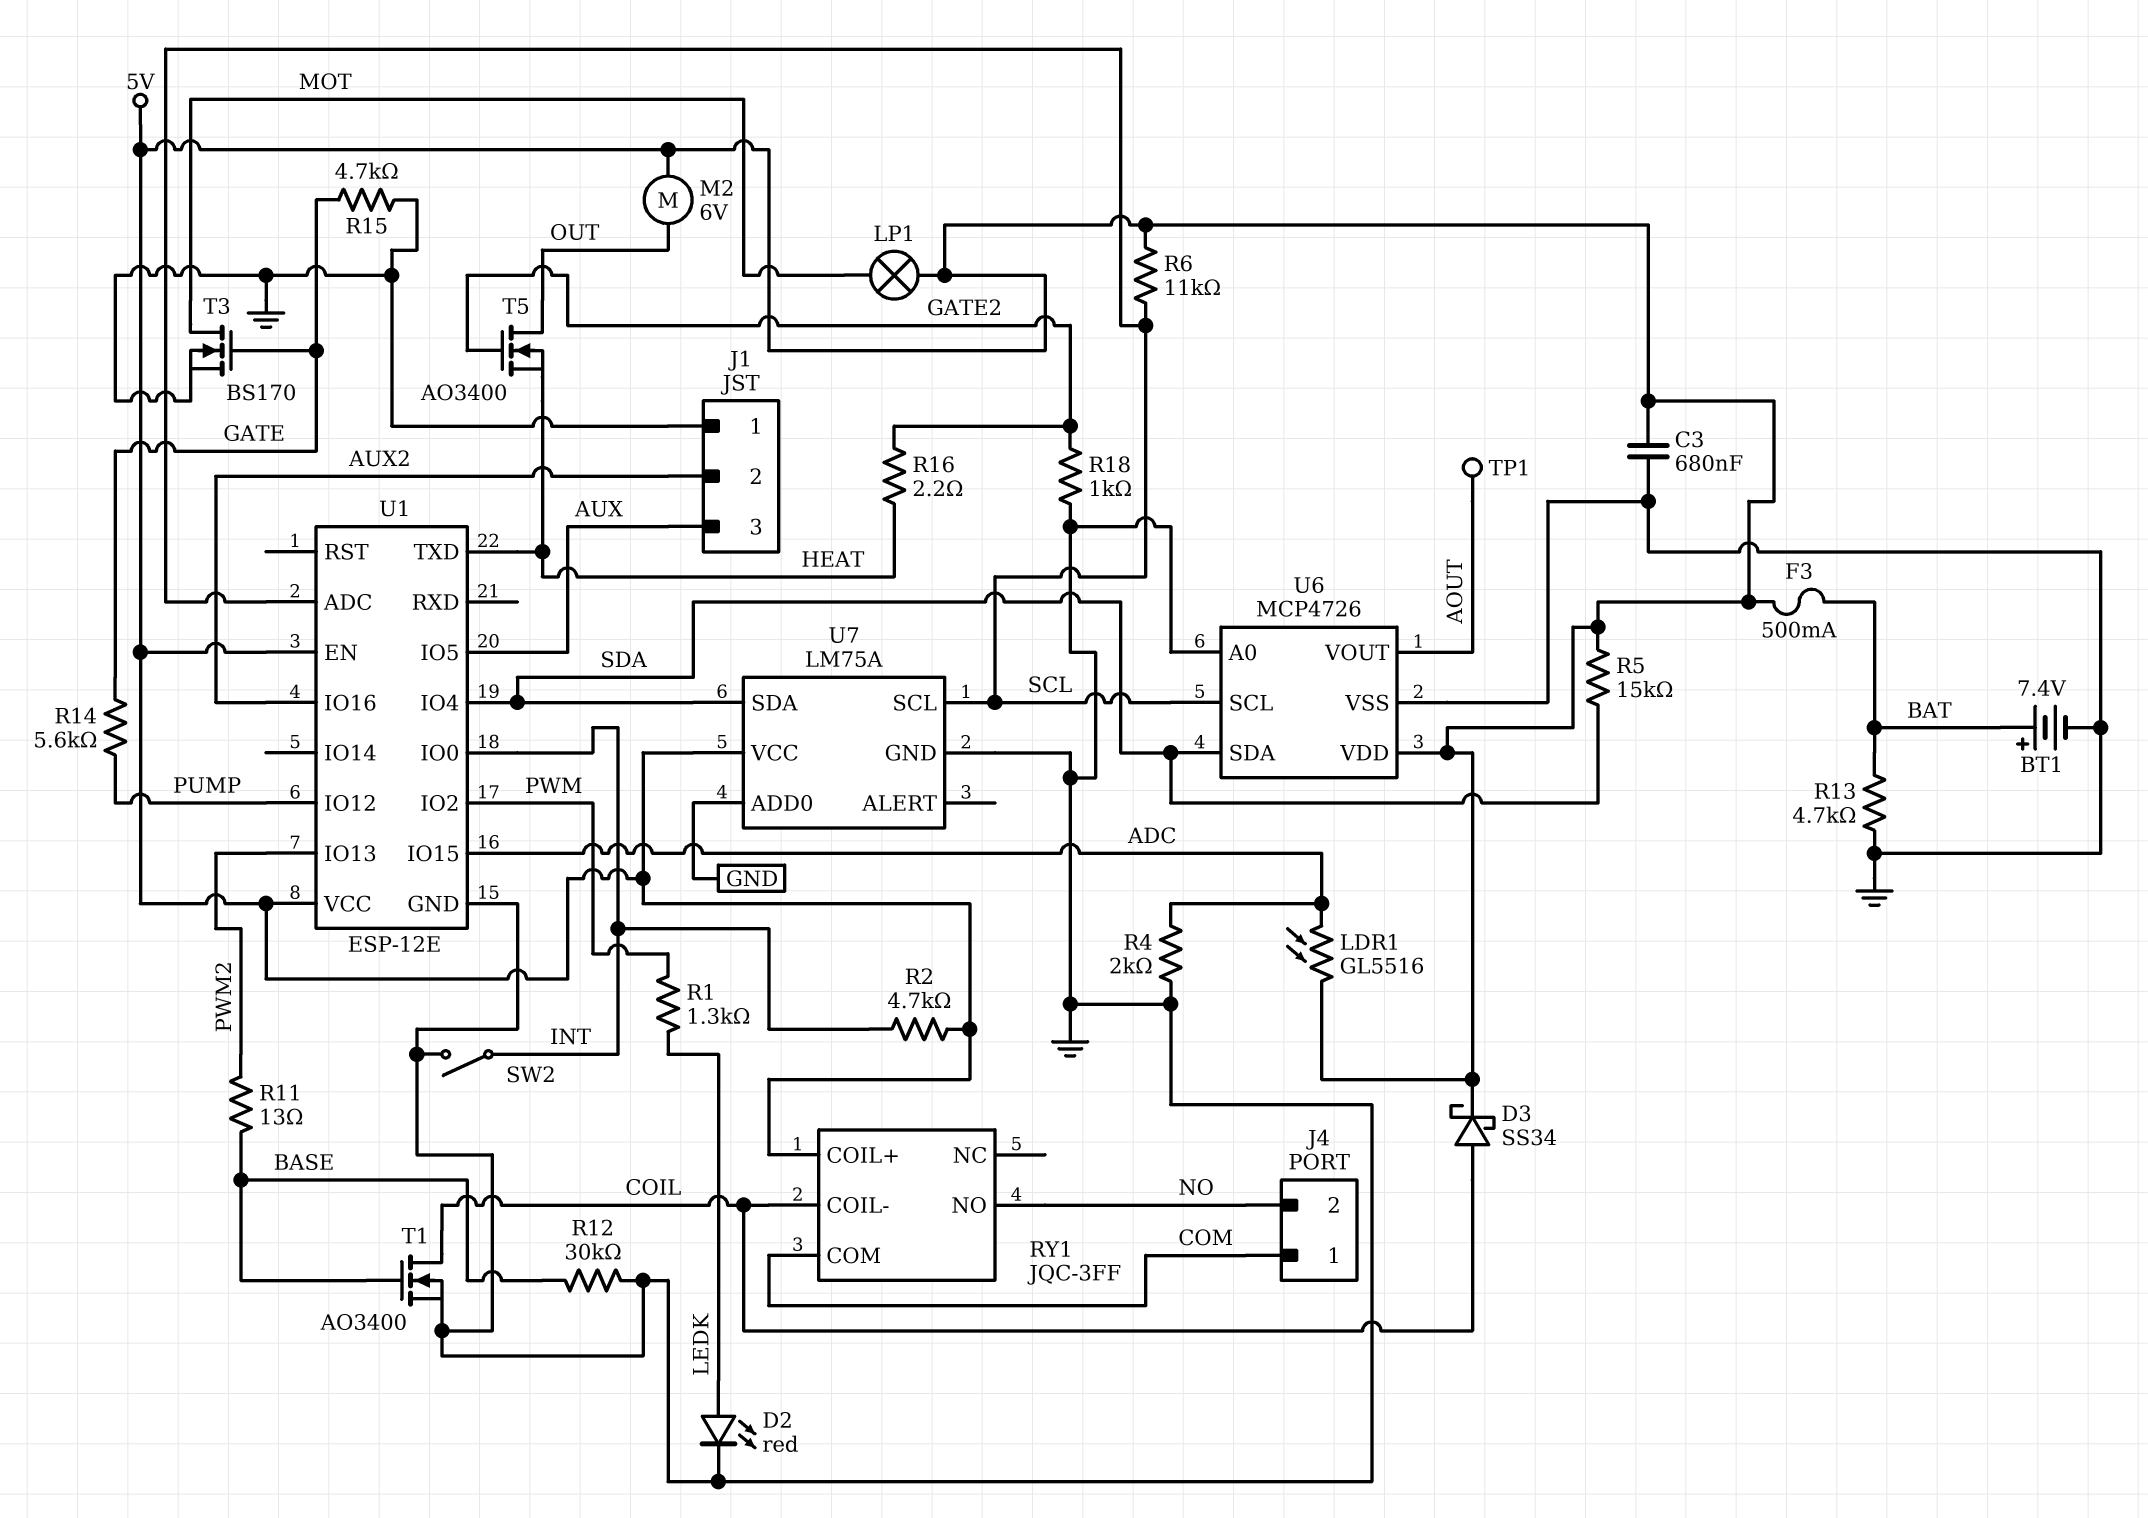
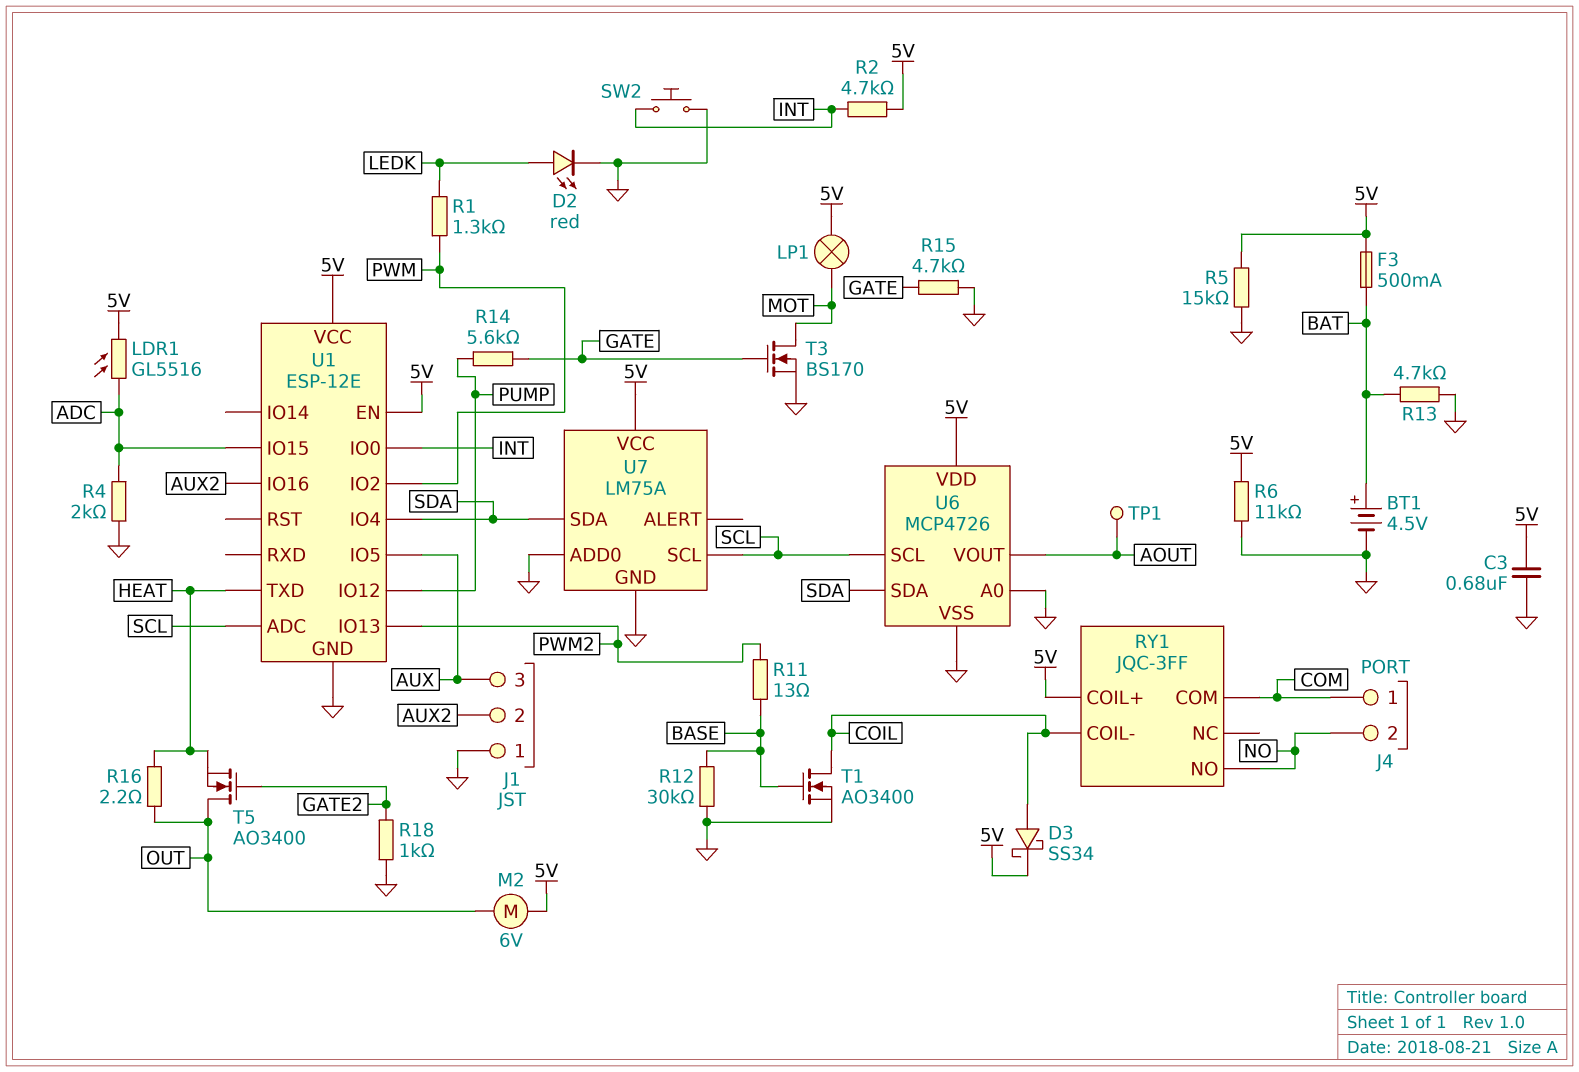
BT1: 7.4V (plus BAT, minus GND) -> 4.5V (plus BAT, minus GND)
R5: 15k (5V, SDA) -> 15k (5V, GND)
R6: 11k (5V, SCL) -> 11k (5V, GND)
R16: 2.2 (GATE2, HEAT) -> 2.2 (HEAT, OUT)
SW2: switch (GND, INT) -> button (GND, INT)

